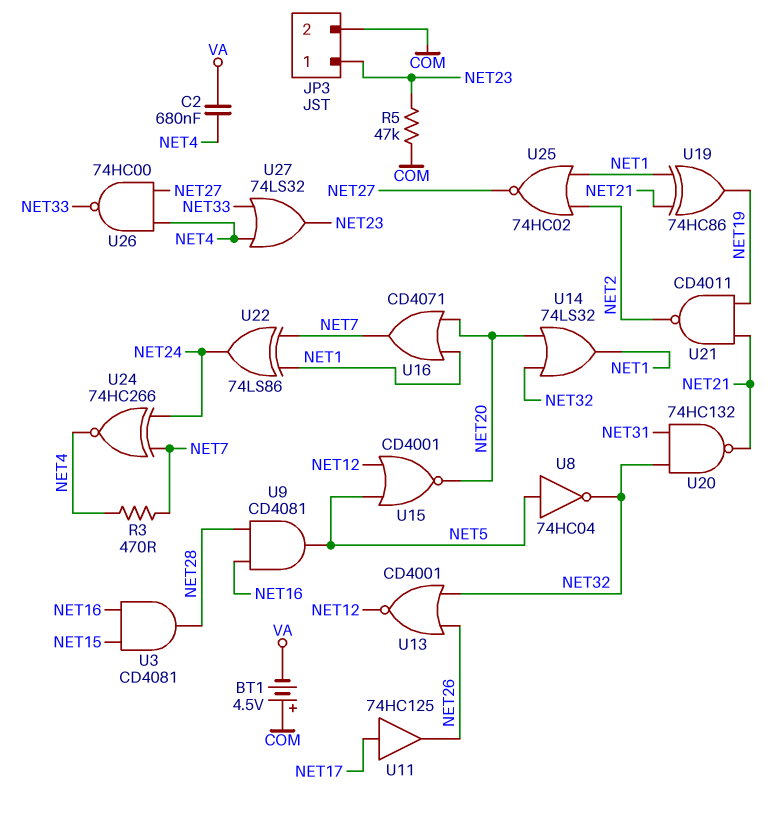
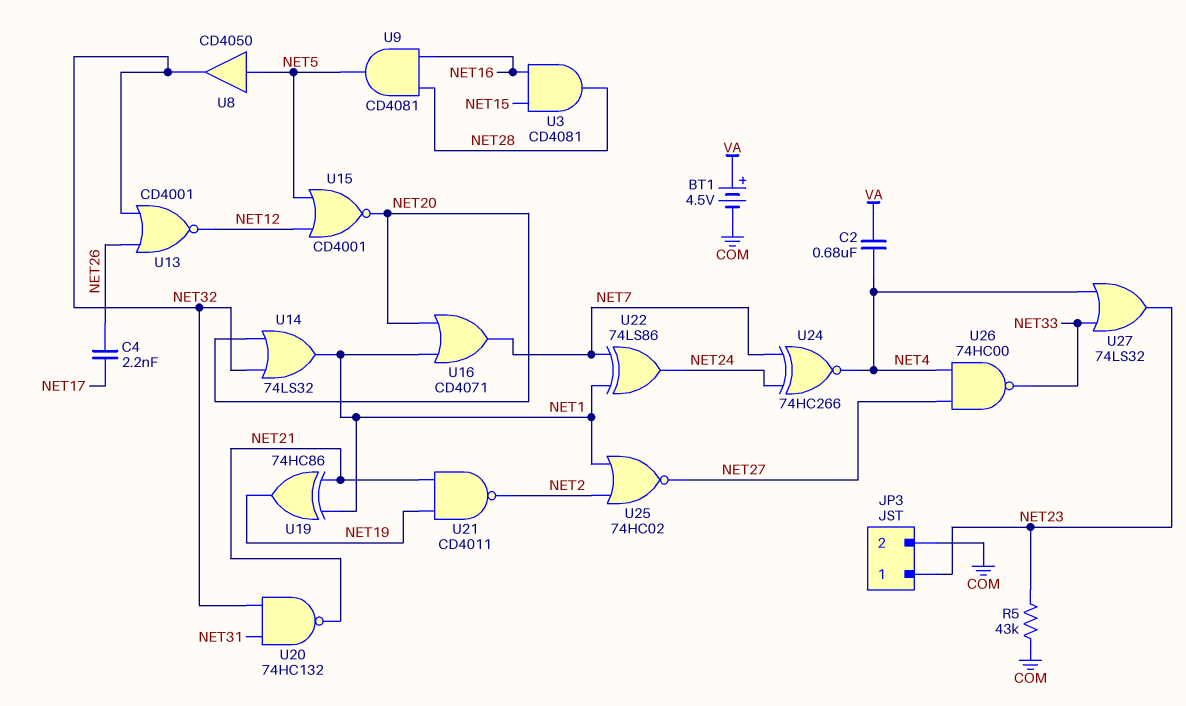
BT1: 4.5V (plus COM, minus VA) -> 4.5V (plus VA, minus COM)
C4: none -> 2.2nF (NET17, NET26)
R3: 470 (NET4, NET7) -> none
R5: 47k (COM, NET23) -> 43k (COM, NET23)
U8: NOT 74HC04 (in NET5, out NET32) -> buffer CD4050 (in NET5, out NET32)
U11: buffer 74HC125 (in NET17, out NET26) -> none

